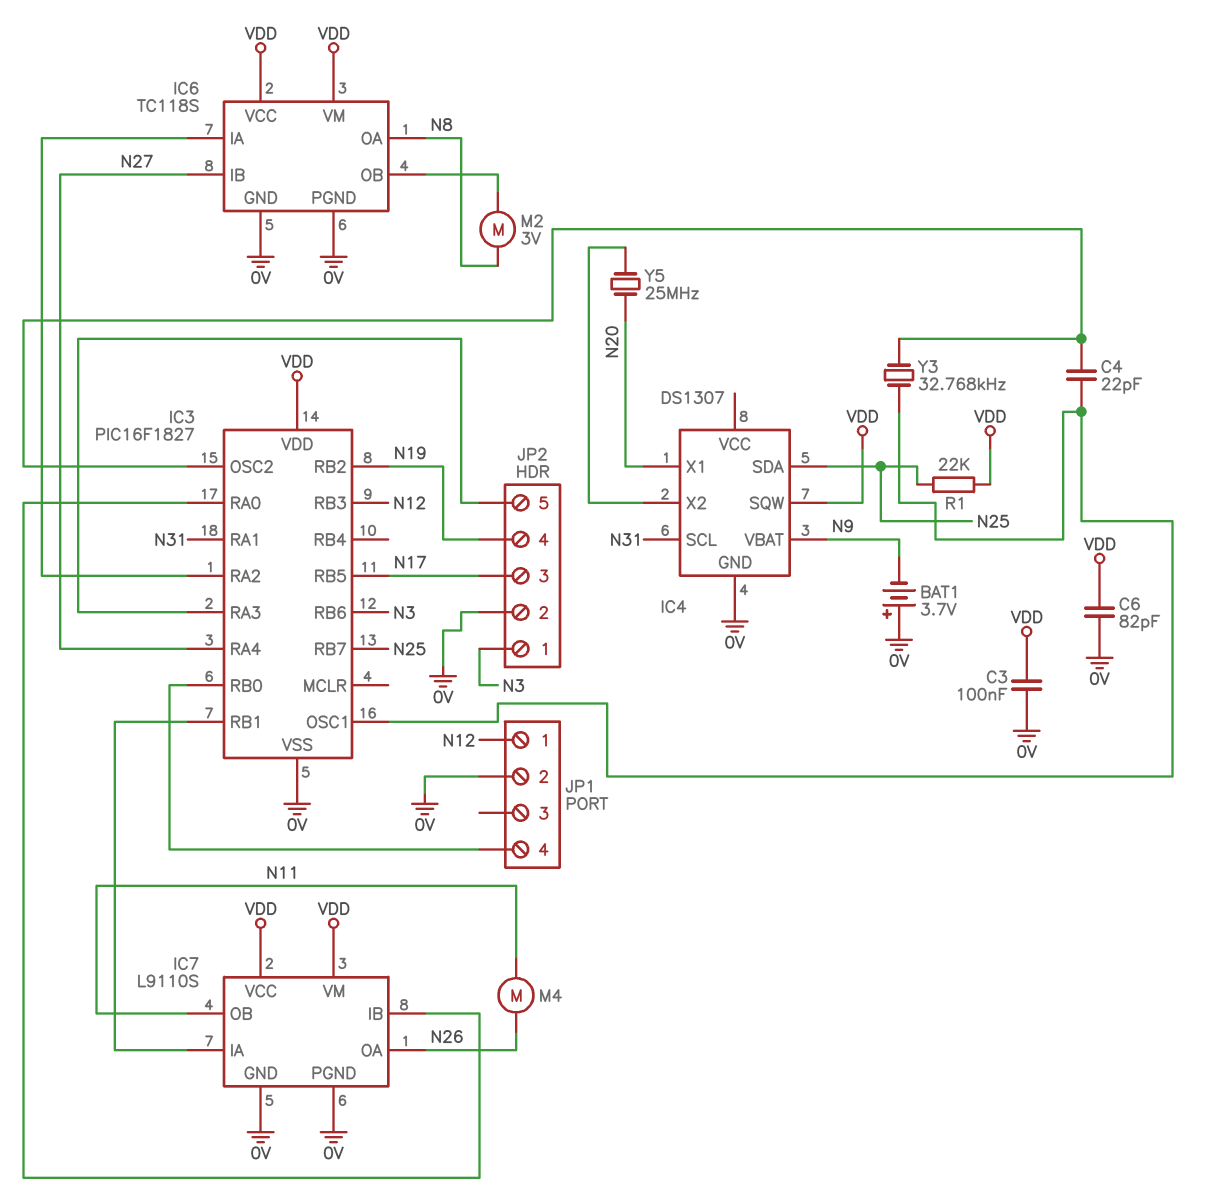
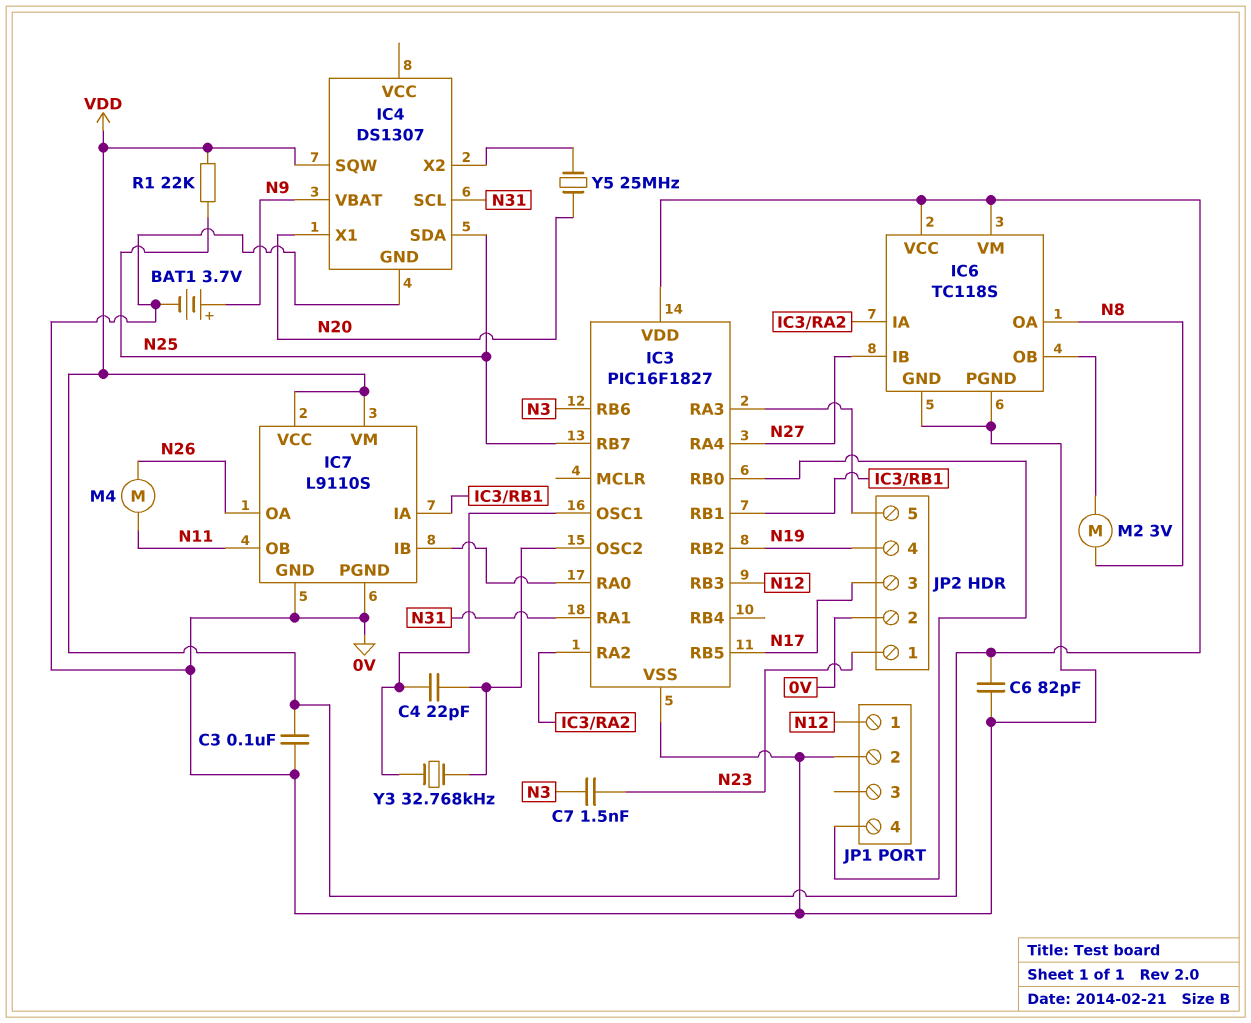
BAT1: 3.7V (plus 0V, minus N9) -> 3.7V (plus N9, minus 0V)
C7: none -> 1.5nF (N3, N23)
JP2 pin 1: N3 -> N23

